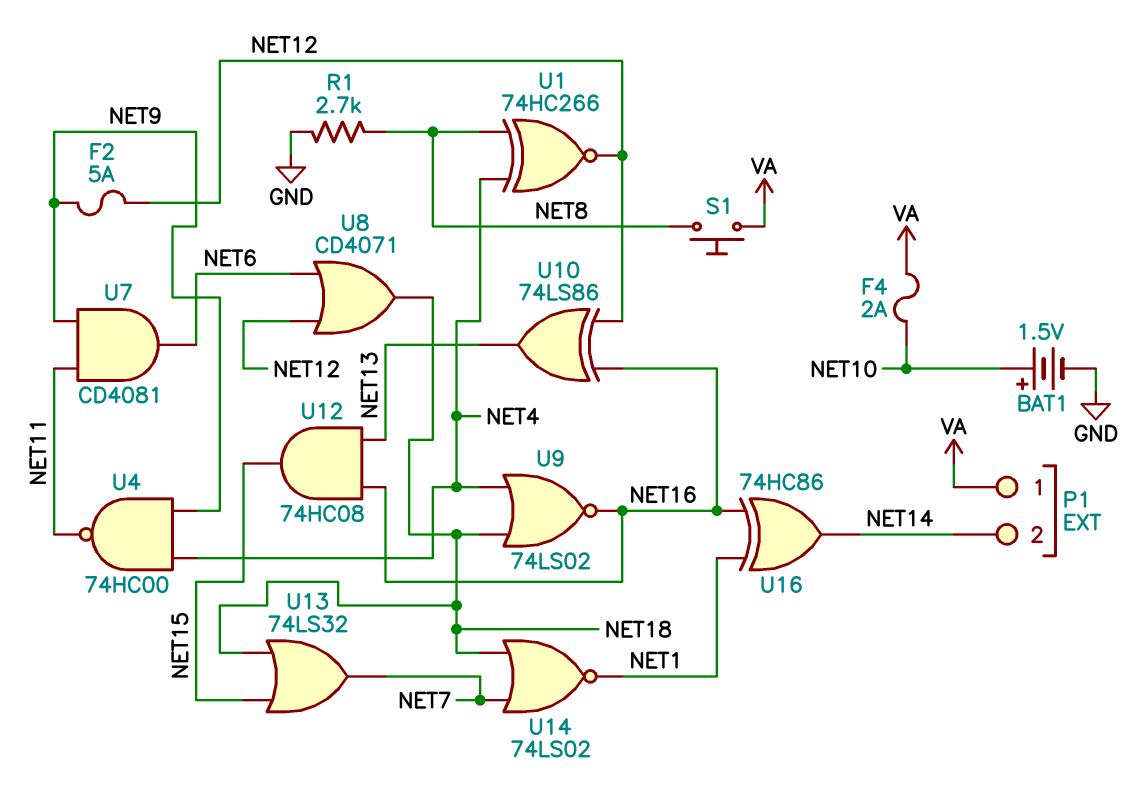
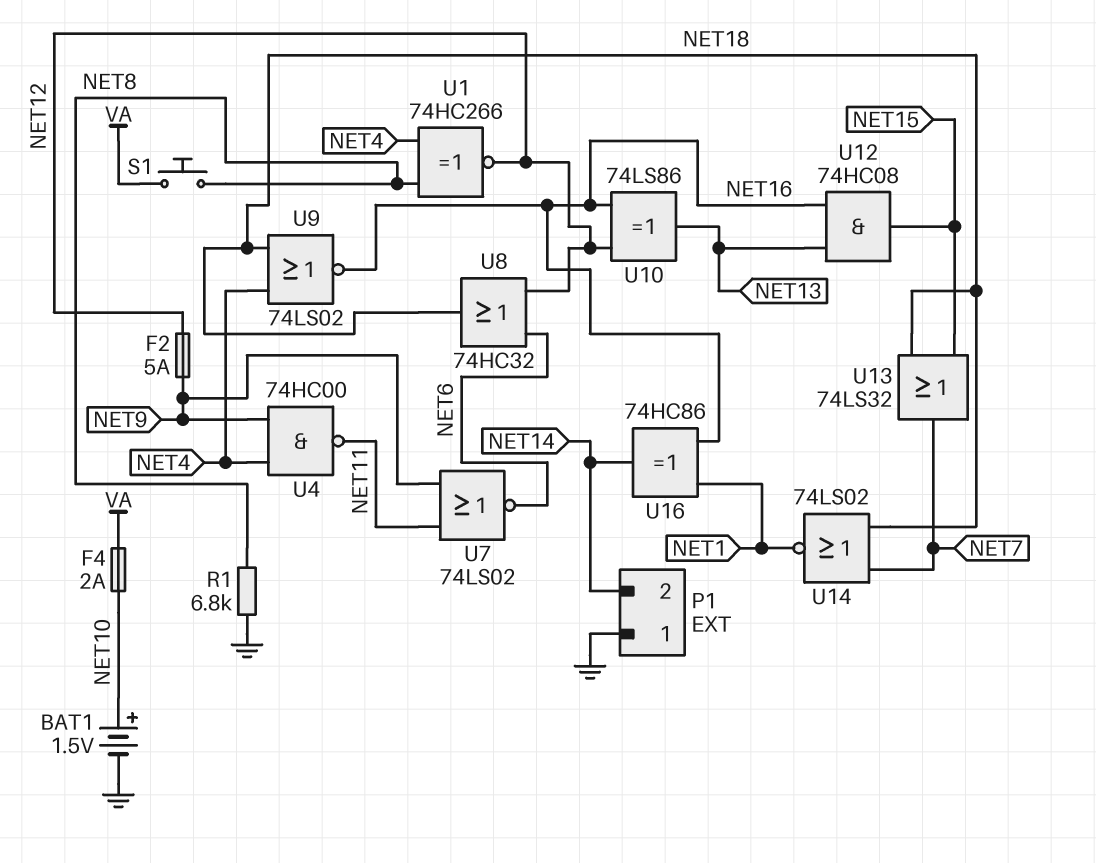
P1 pin 1: VA -> GND
R1: 2.7k (GND, NET8) -> 6.8k (GND, NET8)
U7: AND CD4081 (in NET9, in NET11, out NET6) -> NOR 74LS02 (in NET9, in NET11, out NET6)
U8: OR CD4071 (in NET6, in NET12, out NET18) -> OR 74HC32 (in NET6, in NET12, out NET18)

